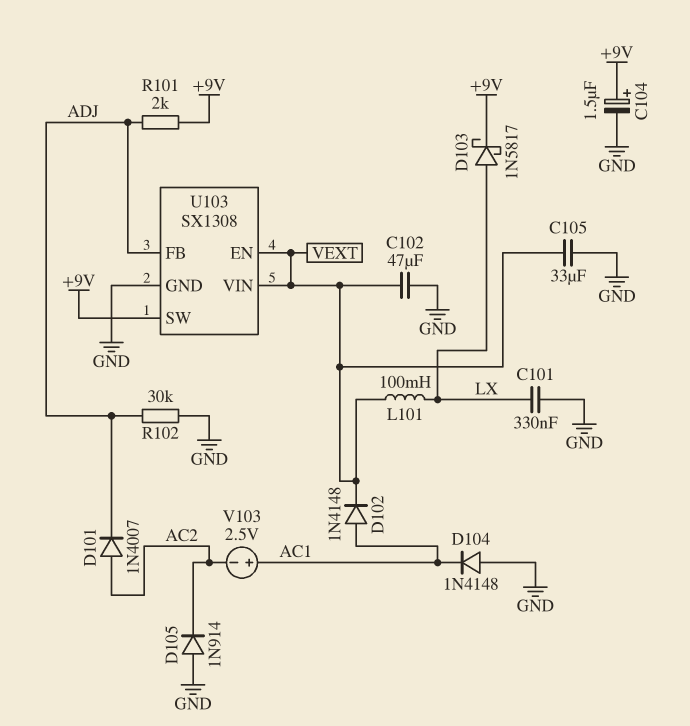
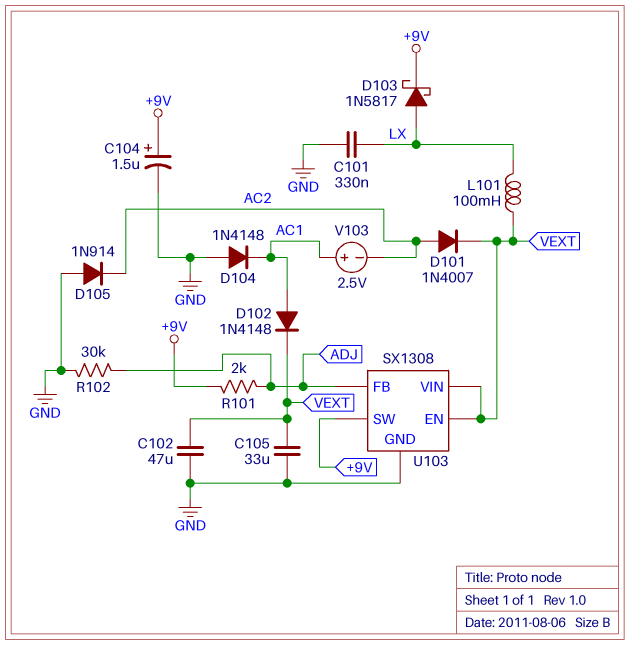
D101: diode 1N4007 (A AC2, K ADJ) -> diode 1N4007 (A AC2, K VEXT)

